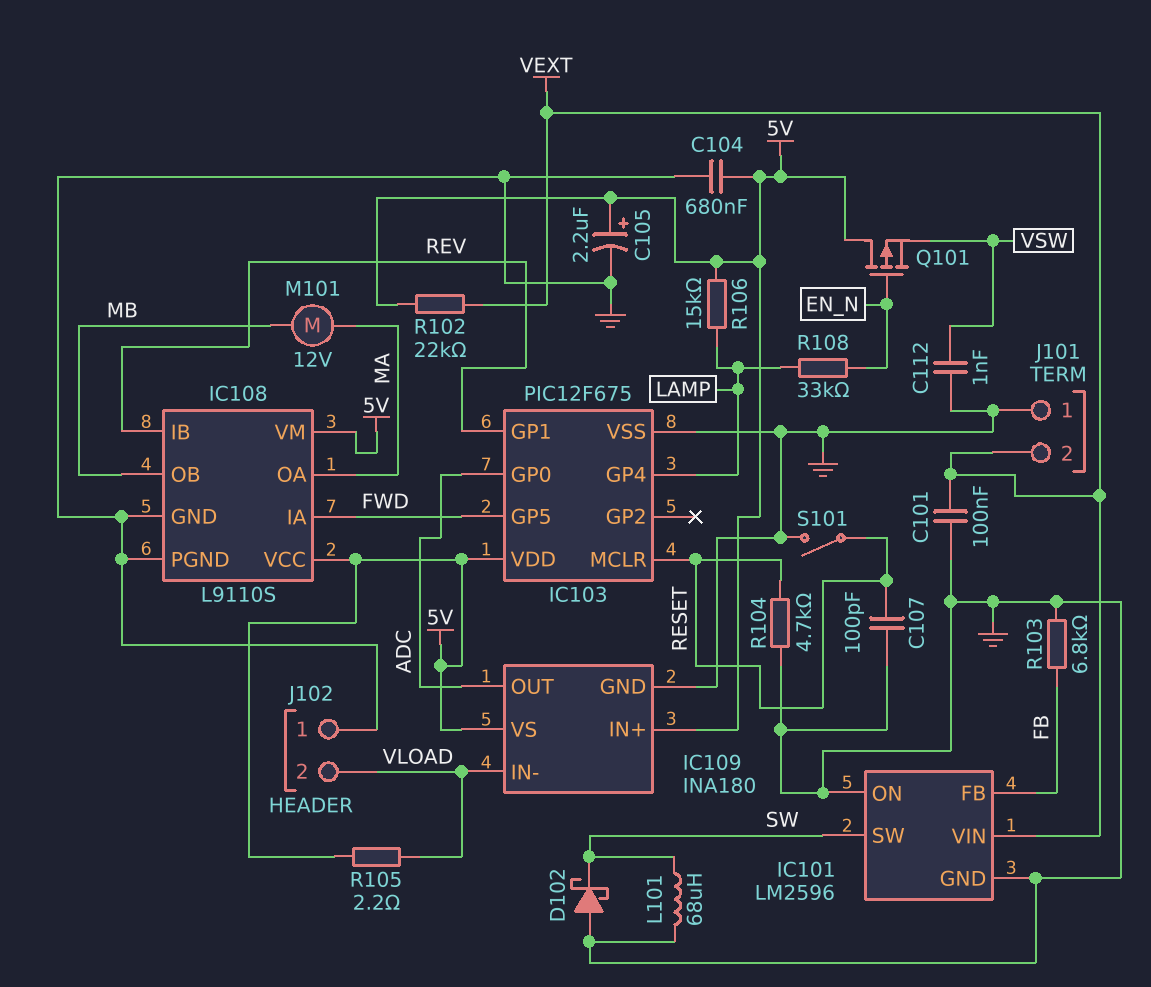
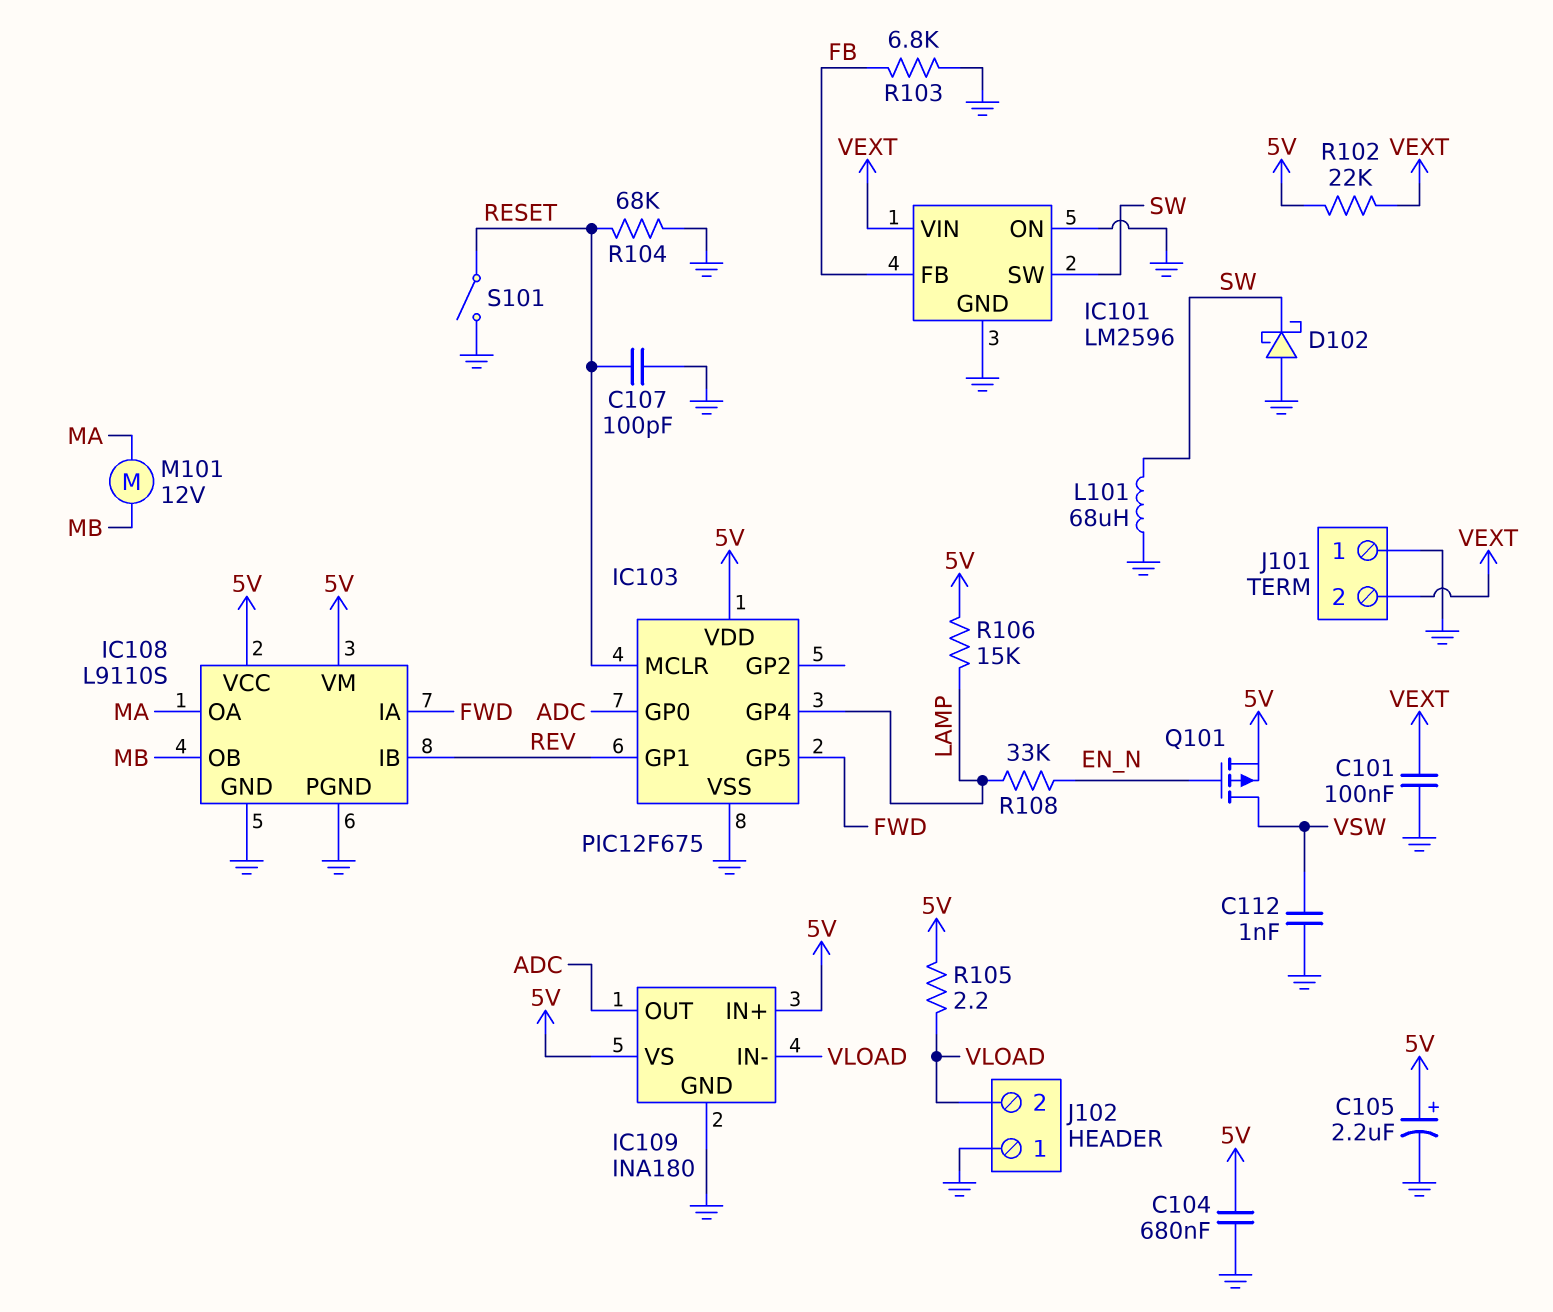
Q101: PMOS (G EN_N, D 5V, S VSW) -> PMOS (G EN_N, D VSW, S 5V)
R104: 4.7k (GND, RESET) -> 68k (GND, RESET)

